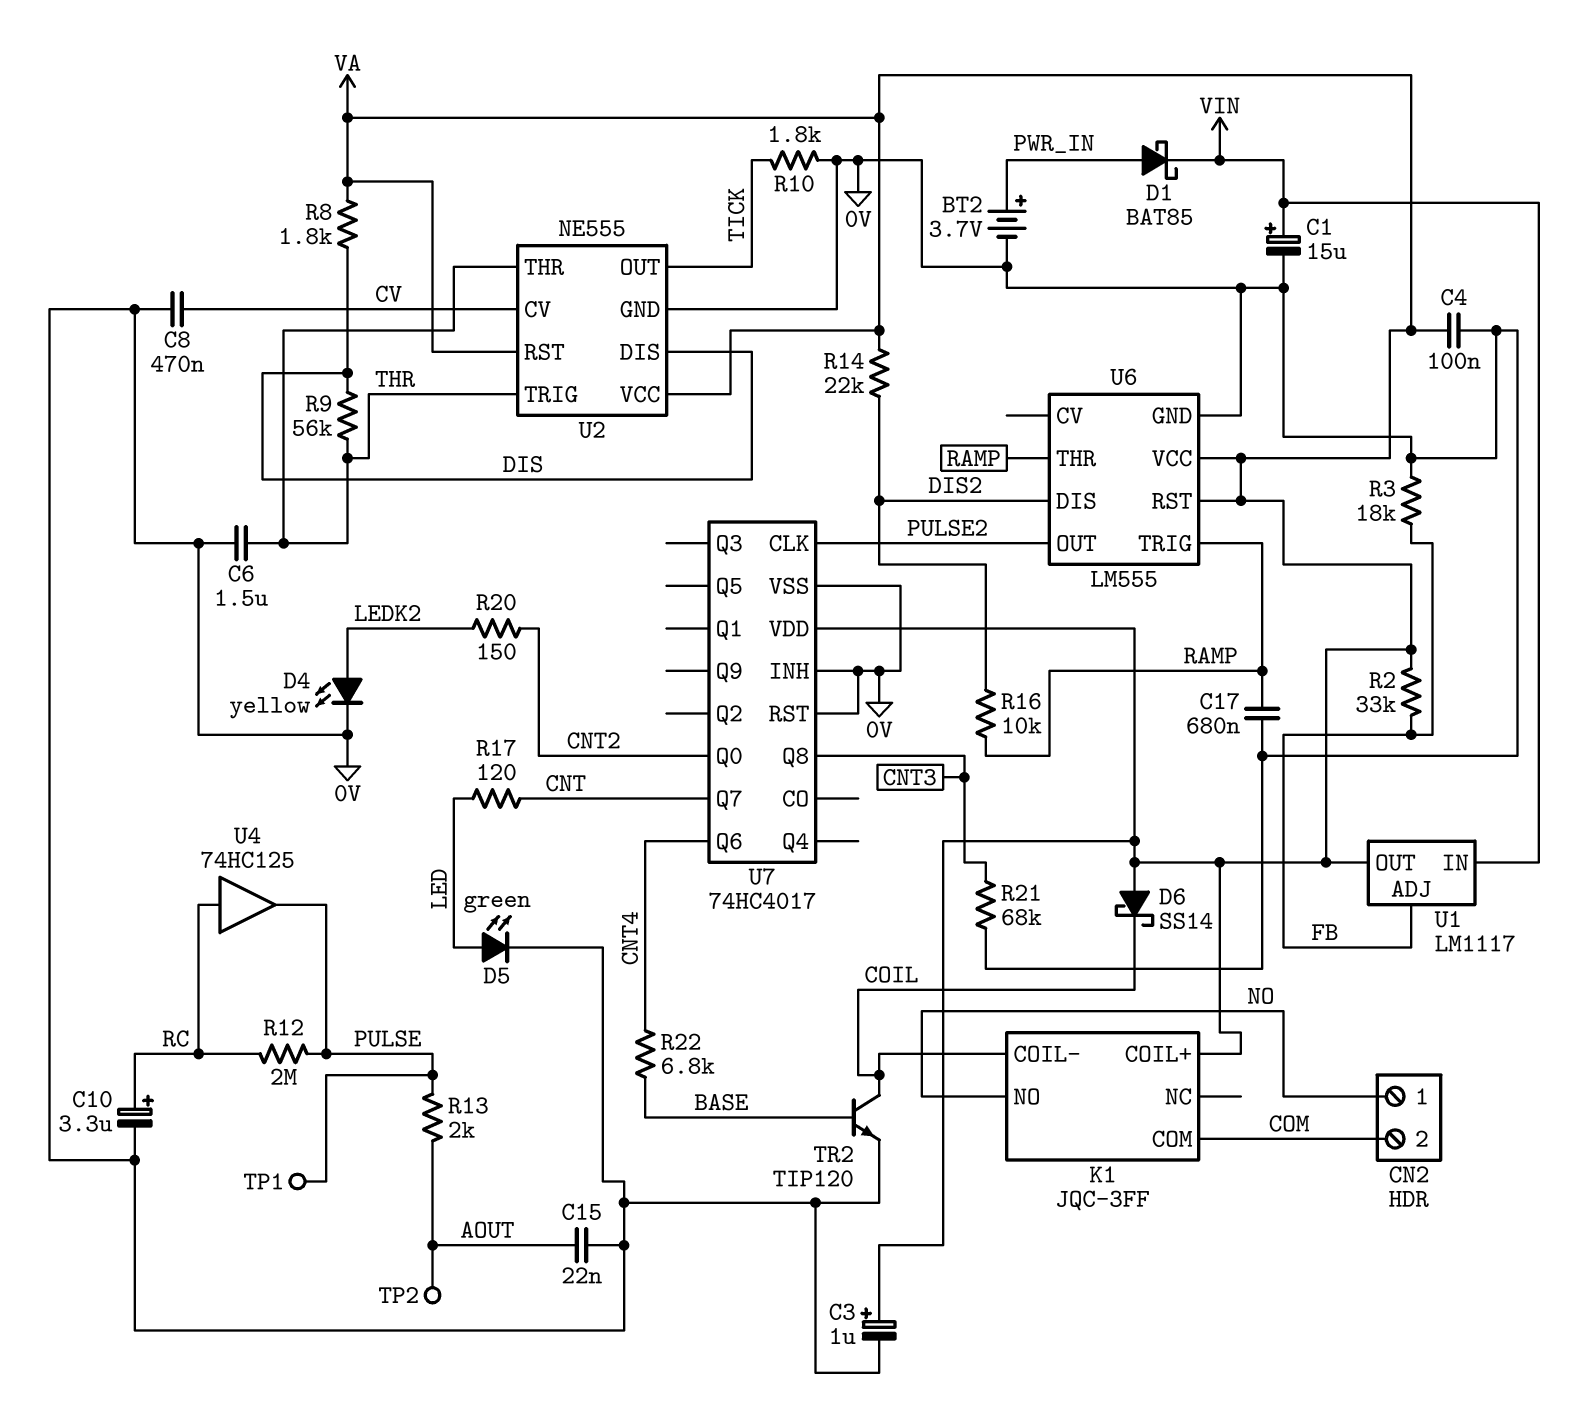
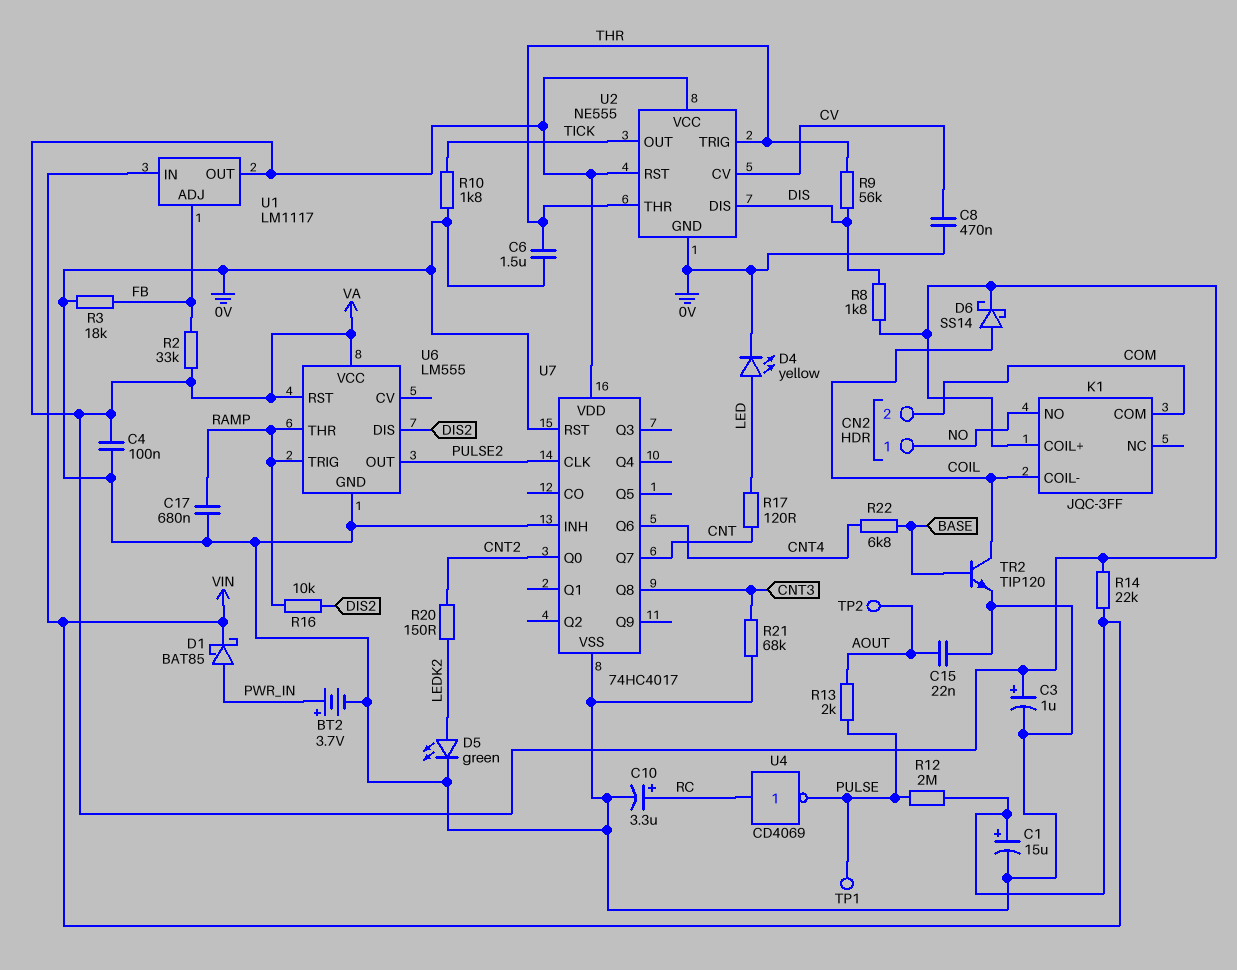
D4: LED yellow (A LEDK2, K 0V) -> LED yellow (A LED, K 0V)
D5: LED green (A LED, K 0V) -> LED green (A LEDK2, K 0V)
D6: schottky SS14 (A VA, K COIL) -> schottky SS14 (A COIL, K VA)
R12: 2M (PULSE, RC) -> 2M (PULSE, VIN)
R14: 22k (DIS2, VA) -> 22k (VA, VIN)
U4: buffer 74HC125 (in RC, out PULSE) -> NOT CD4069 (in RC, out PULSE)

